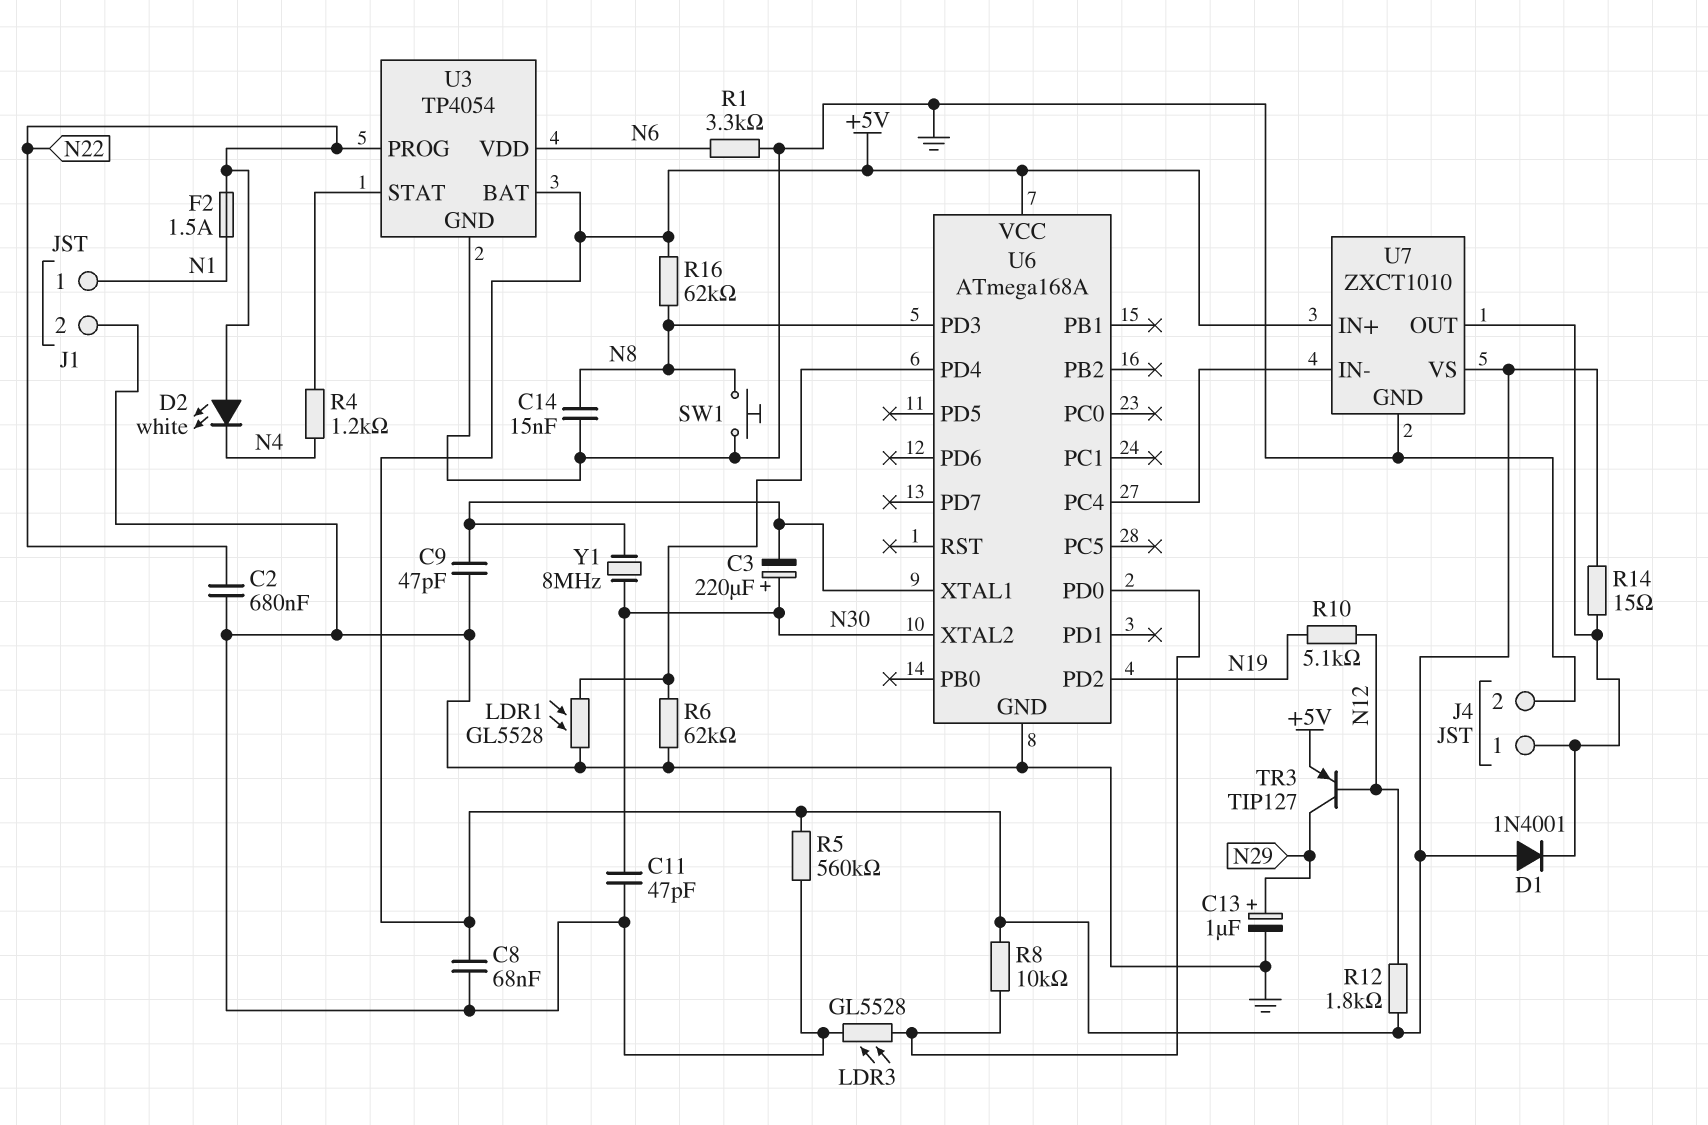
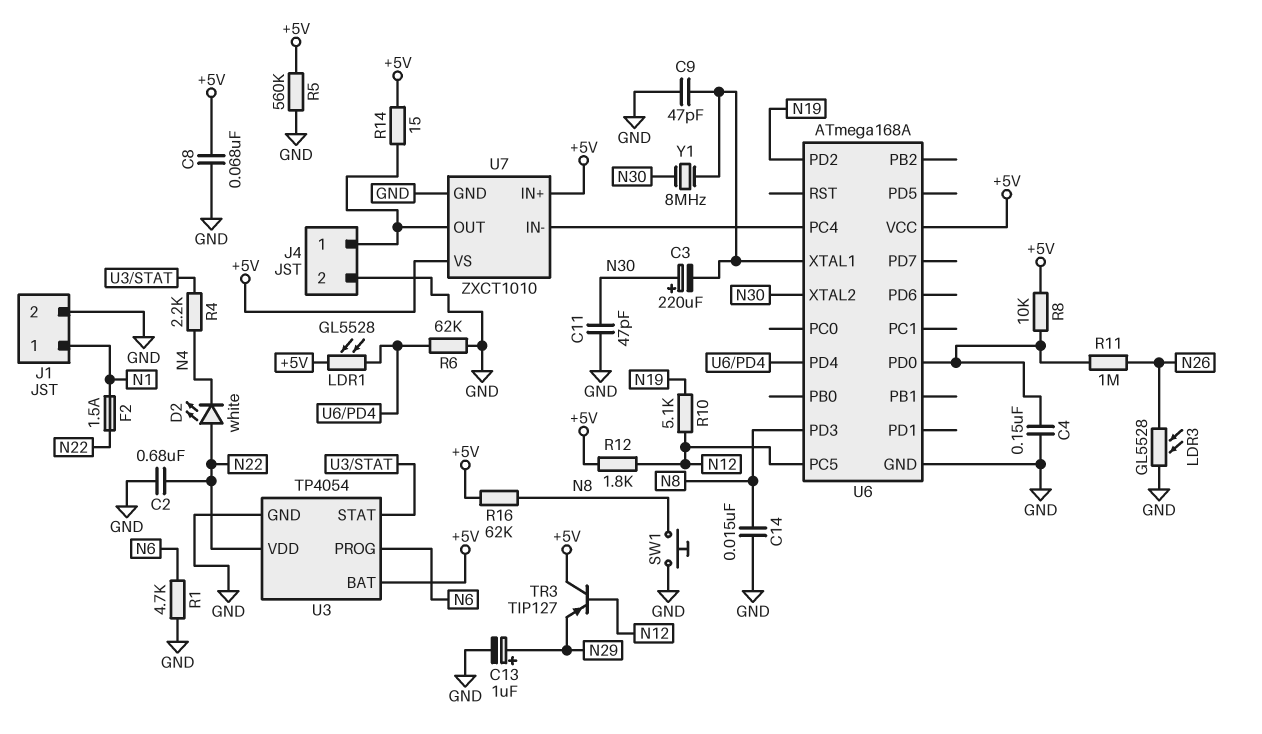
C4: none -> 150nF (GND, U6/PD0)
D1: diode 1N4001 (A +5V, K J4/1) -> none
LDR1: GL5528 (GND, U6/PD4) -> GL5528 (+5V, U6/PD4)
LDR3: GL5528 (GND, U6/PD0) -> GL5528 (GND, N26)
R1: 3.3k (GND, N6) -> 4.7k (GND, N6)
R4: 1.2k (N4, U3/STAT) -> 2.2k (N4, U3/STAT)
R11: none -> 1M (N26, U6/PD0)
TR3: PNP TIP127 (B N12, C N29, E +5V) -> PNP TIP127 (B N12, C +5V, E N29)
U3 pin PROG: N22 -> N6
U3 pin VDD: N6 -> N22
U6 pin PC5: none -> N12

